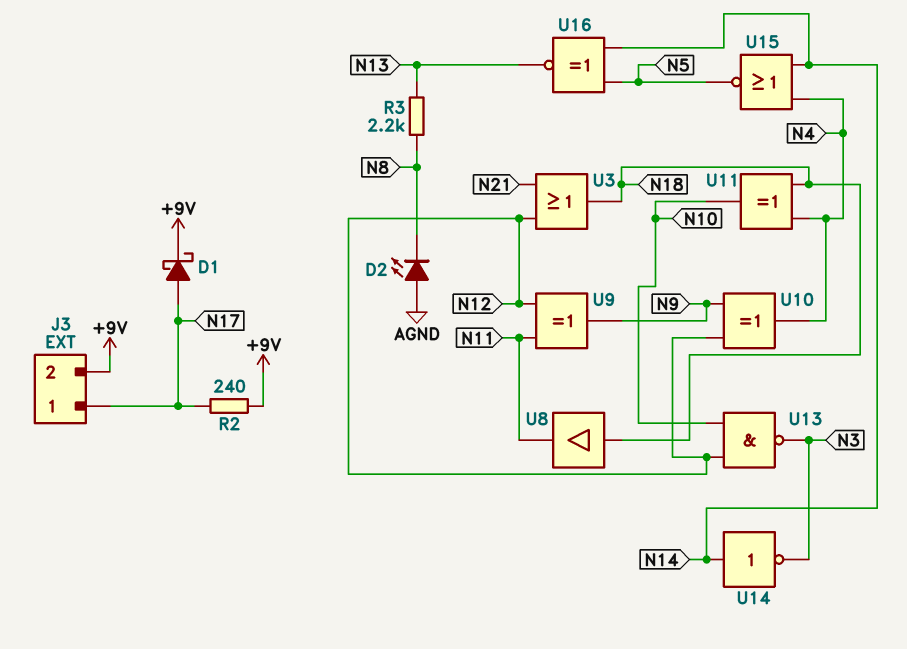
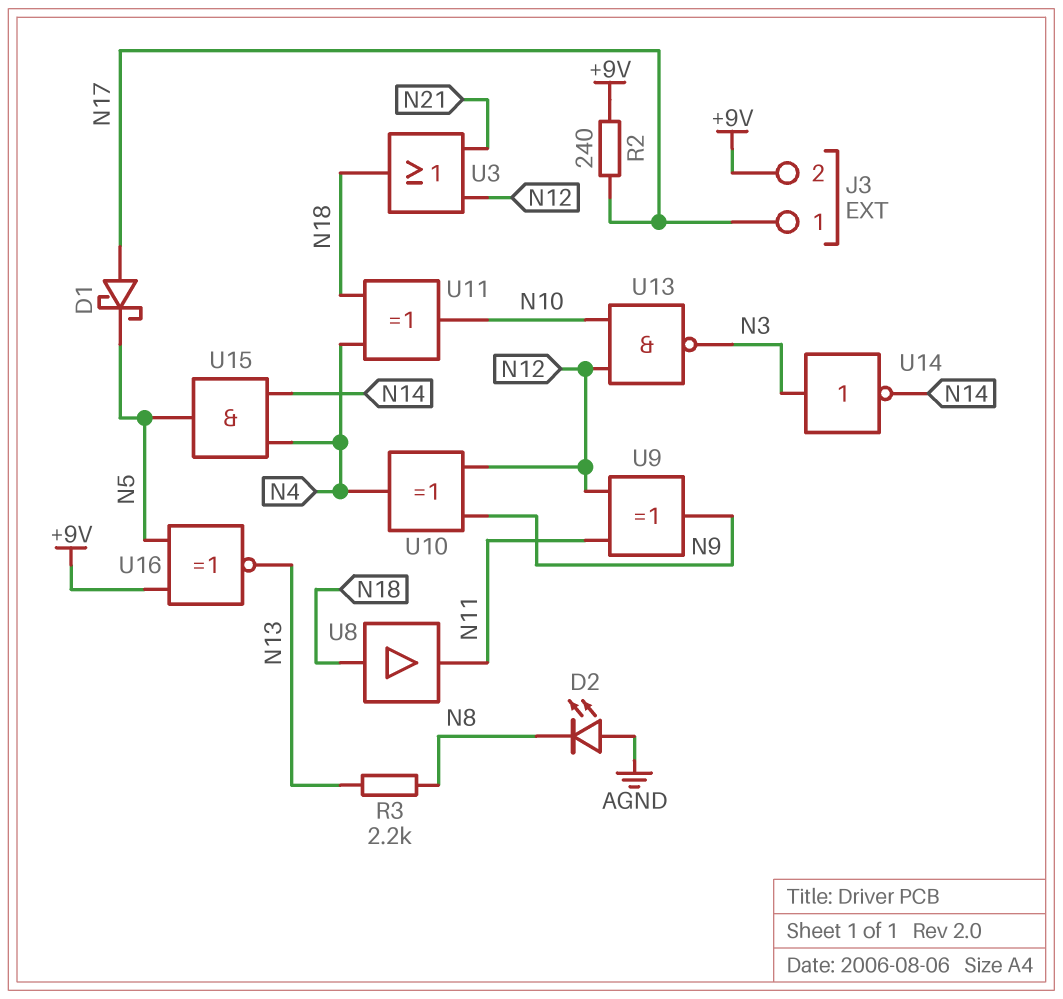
D1: schottky (A N17, K +9V) -> schottky (A N17, K N5)
U14: NOT (in N14, out N3) -> NOT (in N3, out N14)
U15: NOR (in N4, in N14, out N5) -> AND (in N4, in N14, out N5)
U16: XNOR (in N5, in N14, out N13) -> XNOR (in +9V, in N5, out N13)

